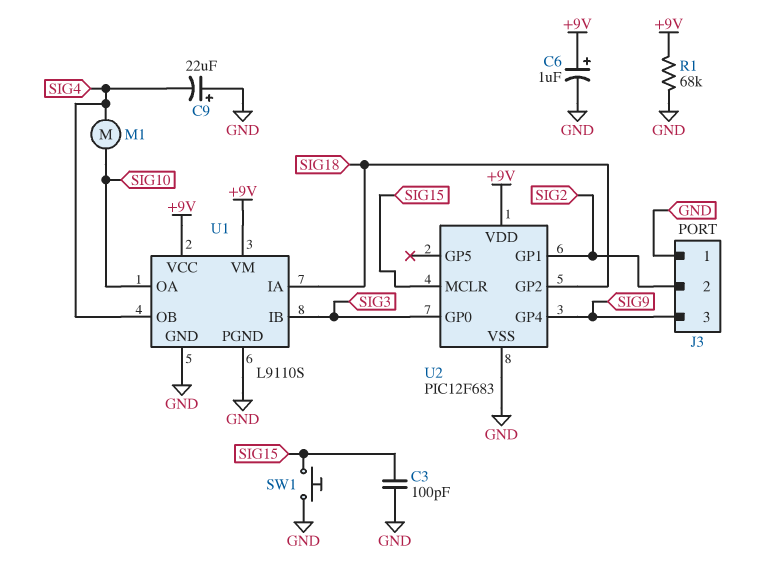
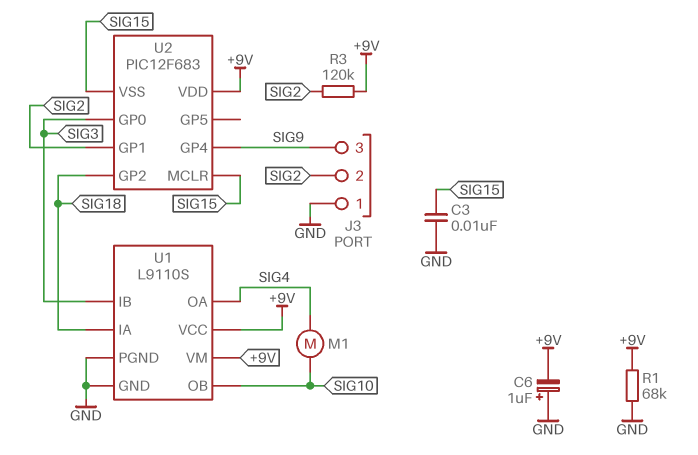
C3: 100pF (GND, SIG15) -> 10nF (GND, SIG15)
C6: 1uF (plus +9V, minus GND) -> 1uF (plus GND, minus +9V)
C9: 22uF (plus GND, minus SIG4) -> none
R3: none -> 120k (+9V, SIG2)
SW1: button (GND, SIG15) -> none
U1 pin OA: SIG10 -> SIG4
U1 pin OB: SIG4 -> SIG10
U2 pin VSS: GND -> SIG15

